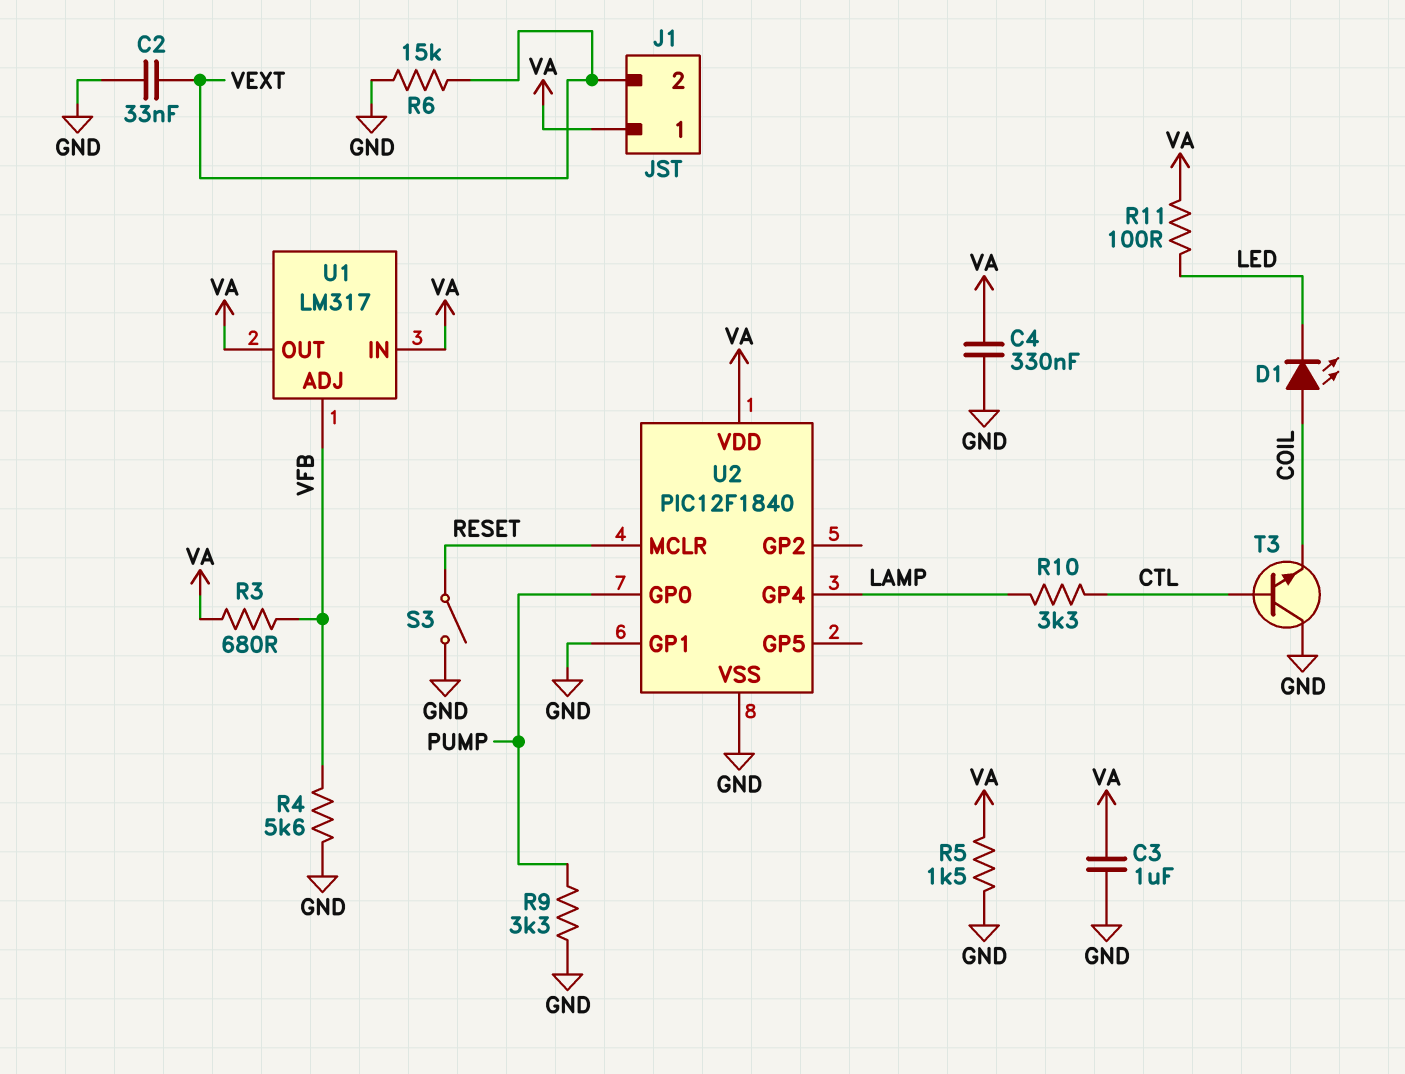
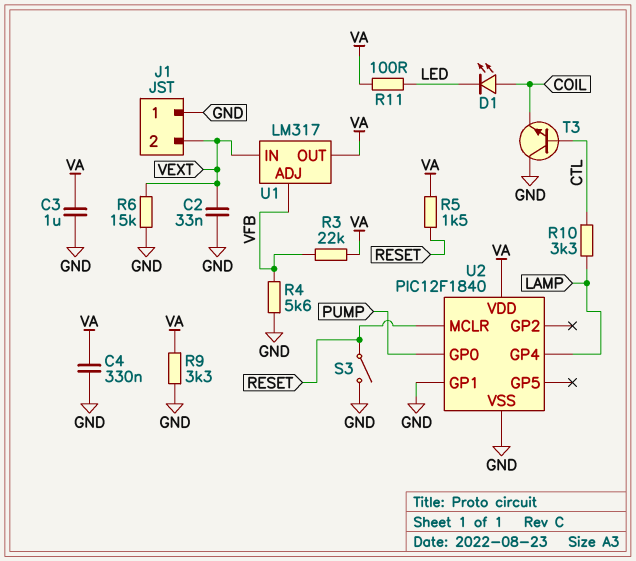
J1 pin 1: VA -> GND
R3: 680 (VA, VFB) -> 22k (VA, VFB)
R5: 1.5k (GND, VA) -> 1.5k (RESET, VA)
R9: 3.3k (GND, PUMP) -> 3.3k (GND, VA)
U1 pin IN: VA -> VEXT

